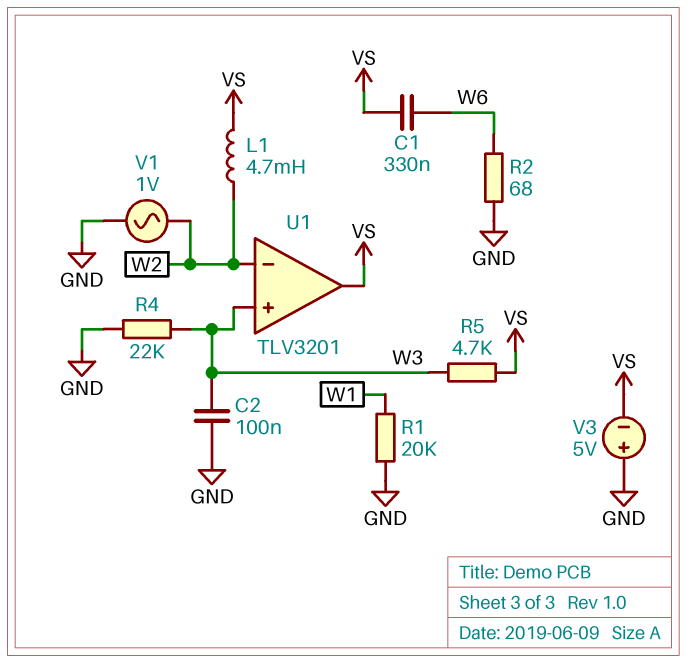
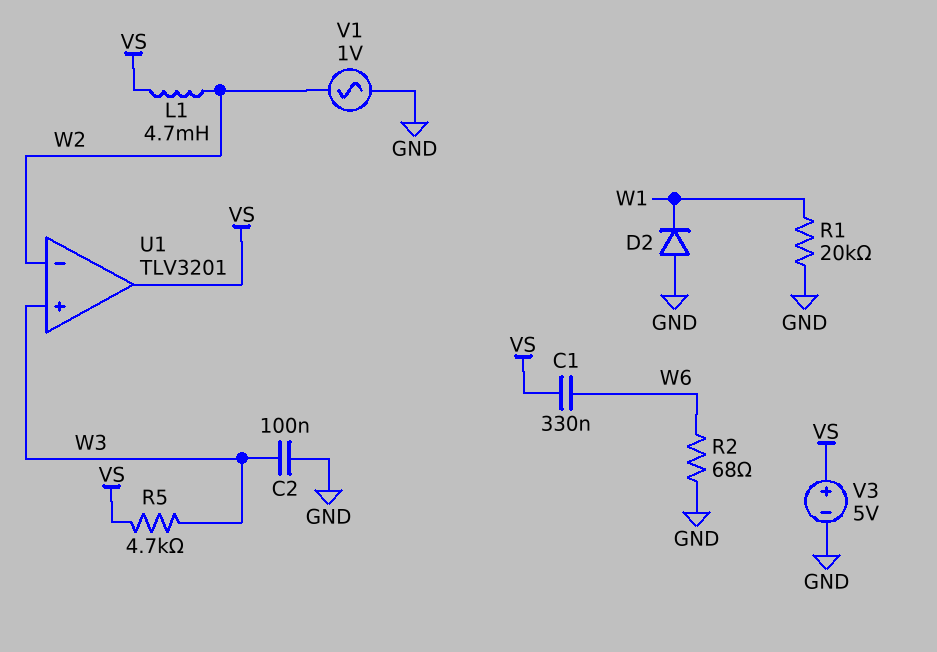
D2: none -> diode (A GND, K W1)
R4: 22k (GND, W3) -> none
V3: 5V (plus GND, minus VS) -> 5V (plus VS, minus GND)

